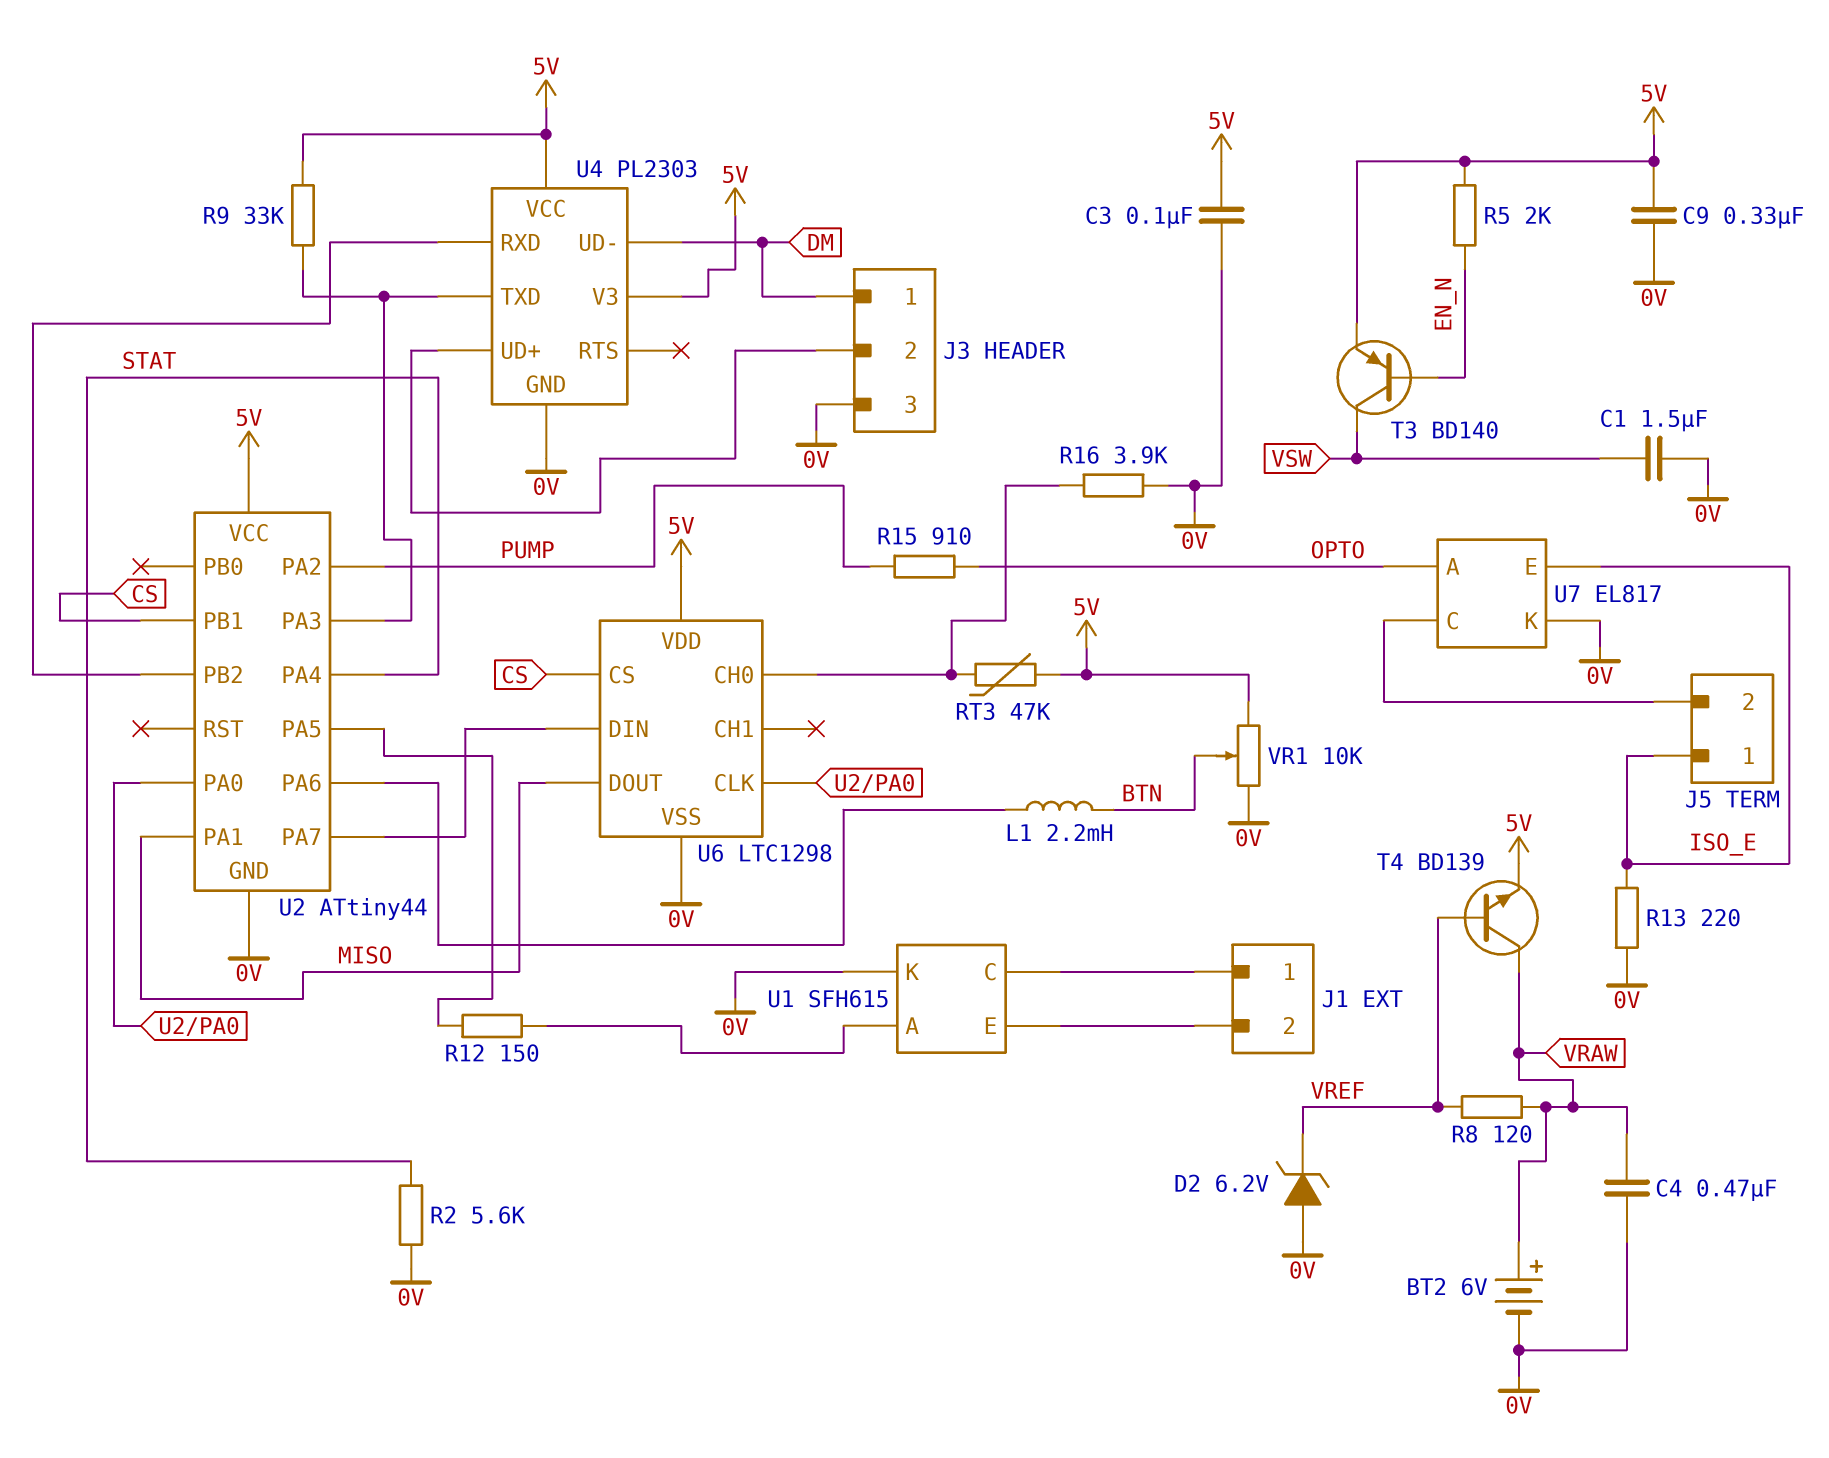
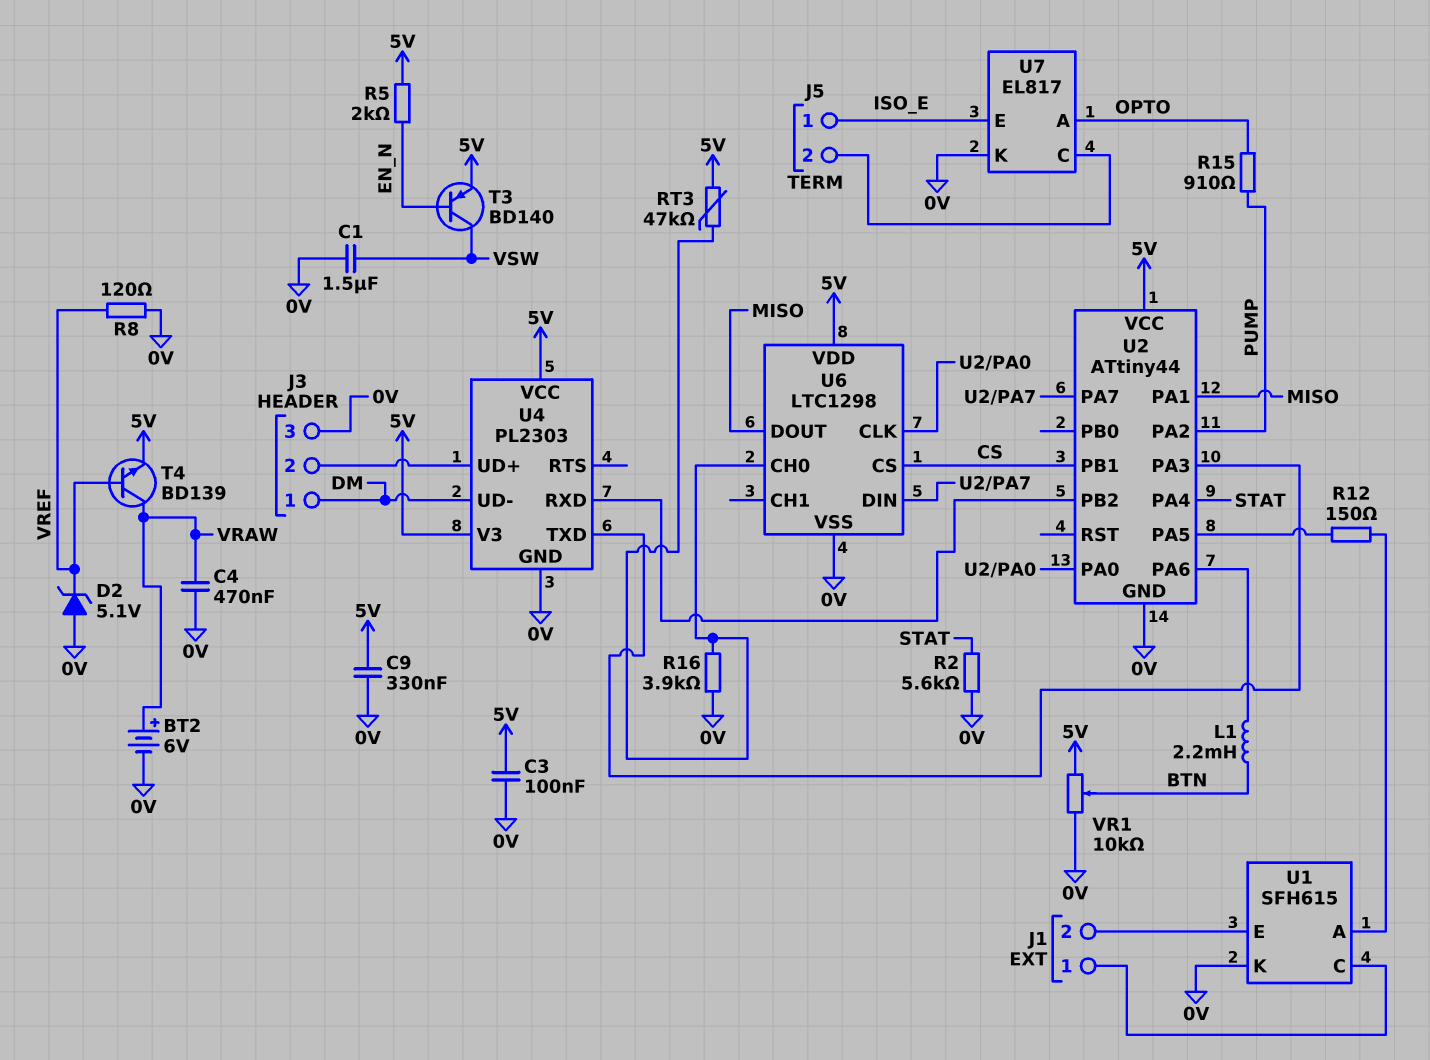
D2: zener 6.2V (A 0V, K VREF) -> zener 5.1V (A 0V, K VREF)
R8: 120 (VRAW, VREF) -> 120 (0V, VREF)
R9: 33k (5V, U2/PA3) -> none
R13: 220 (0V, ISO_E) -> none

